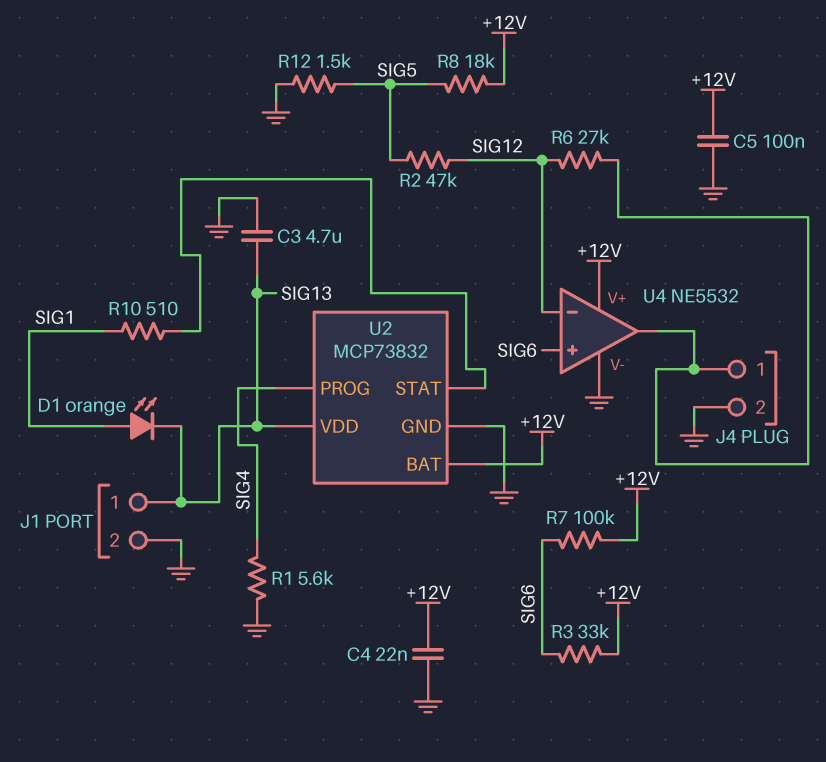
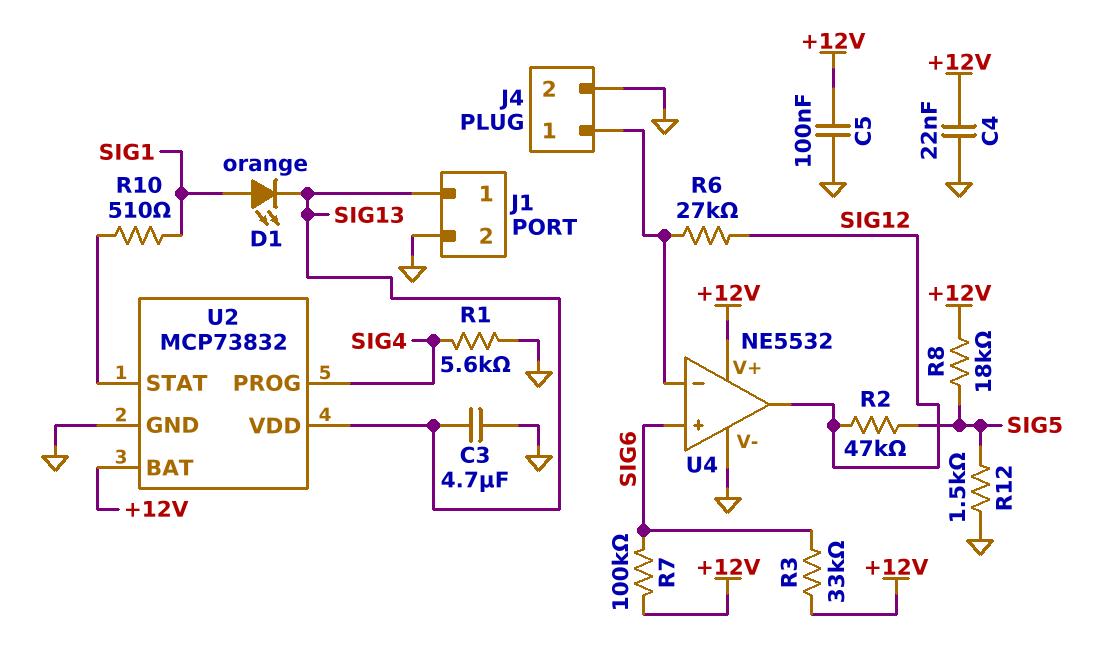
U4 pin in-: SIG12 -> J4/1
U4 pin out: J4/1 -> SIG12

